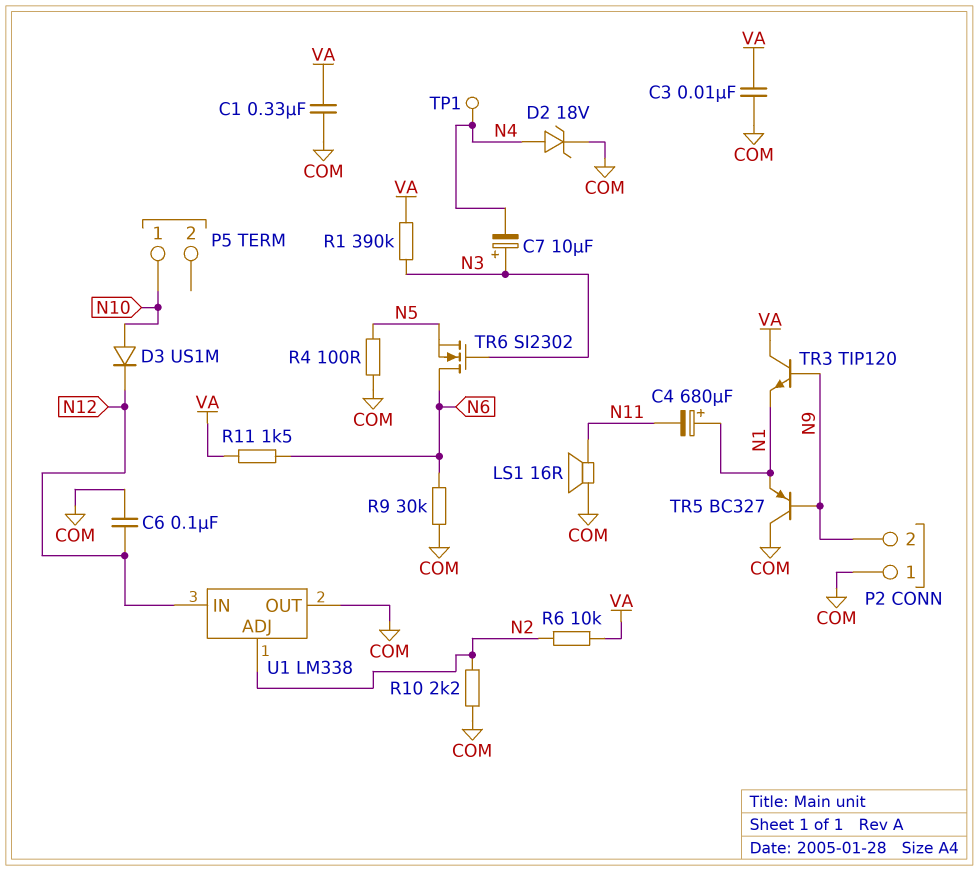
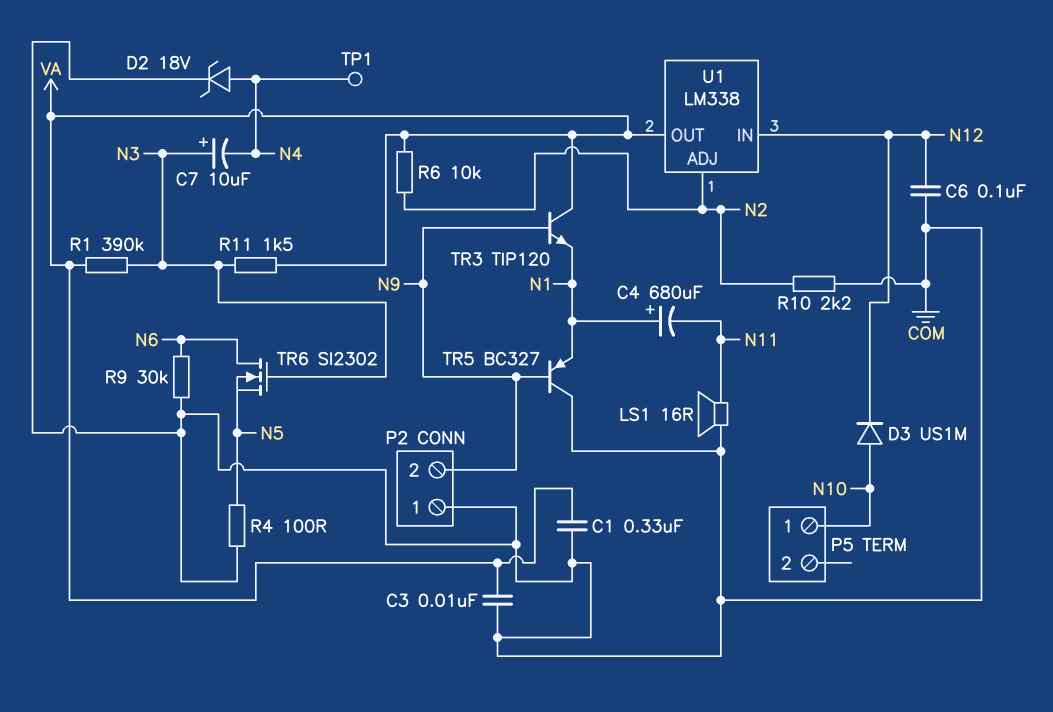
R11: 1.5k (N6, VA) -> 1.5k (N3, VA)
U1 pin OUT: COM -> VA

